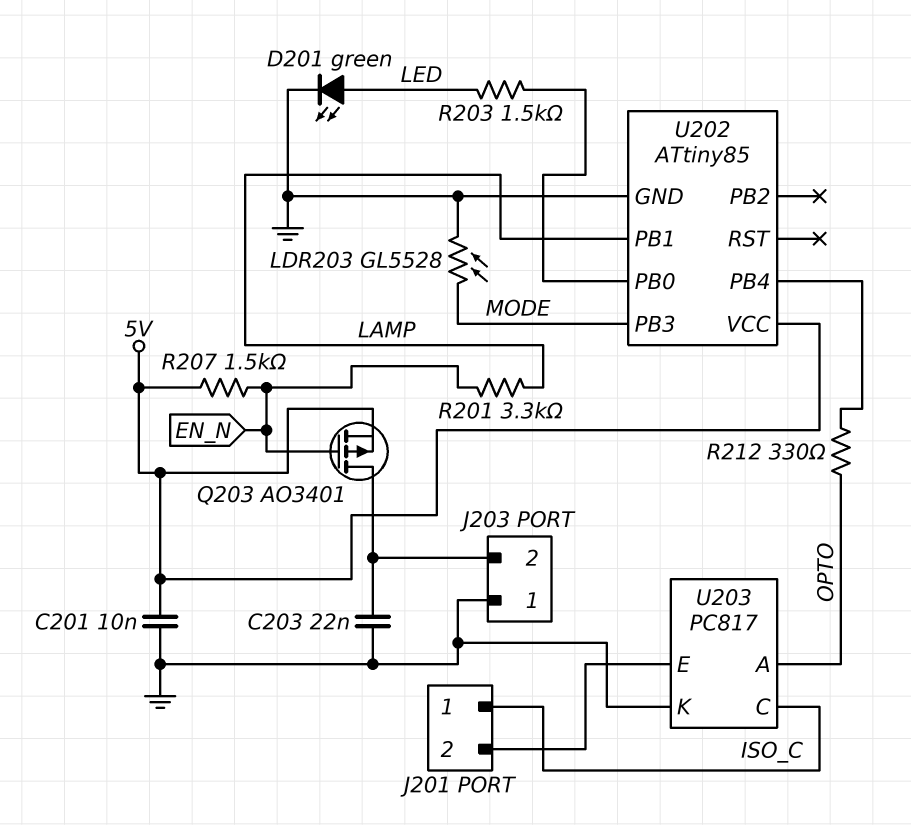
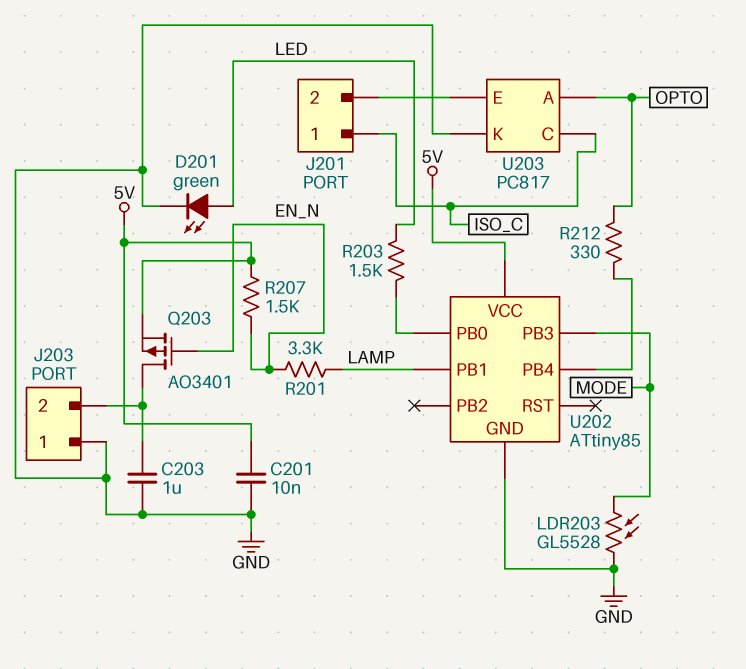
C203: 22nF (GND, J203/2) -> 1uF (GND, J203/2)

